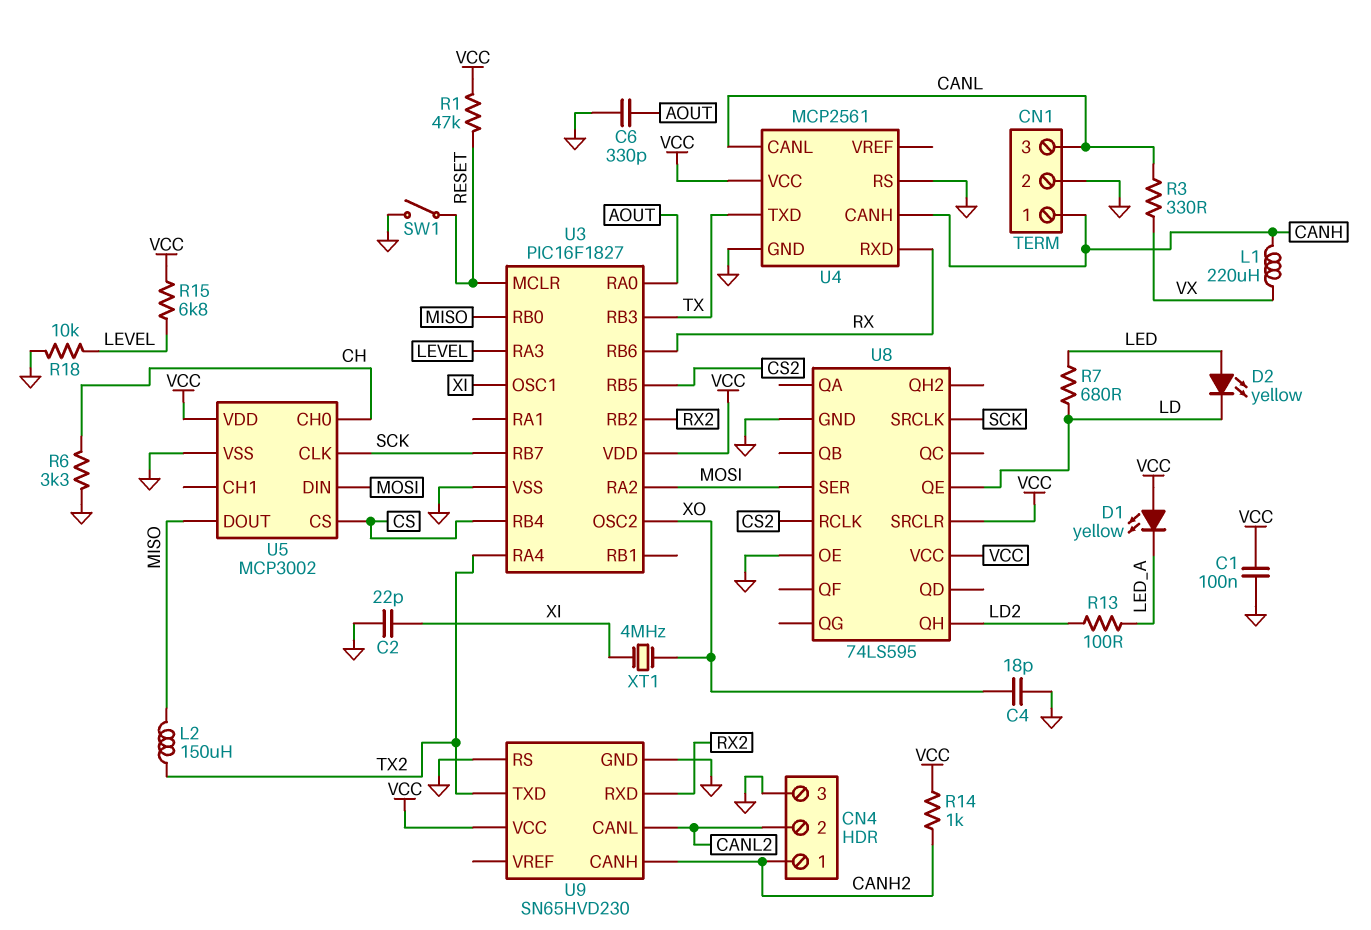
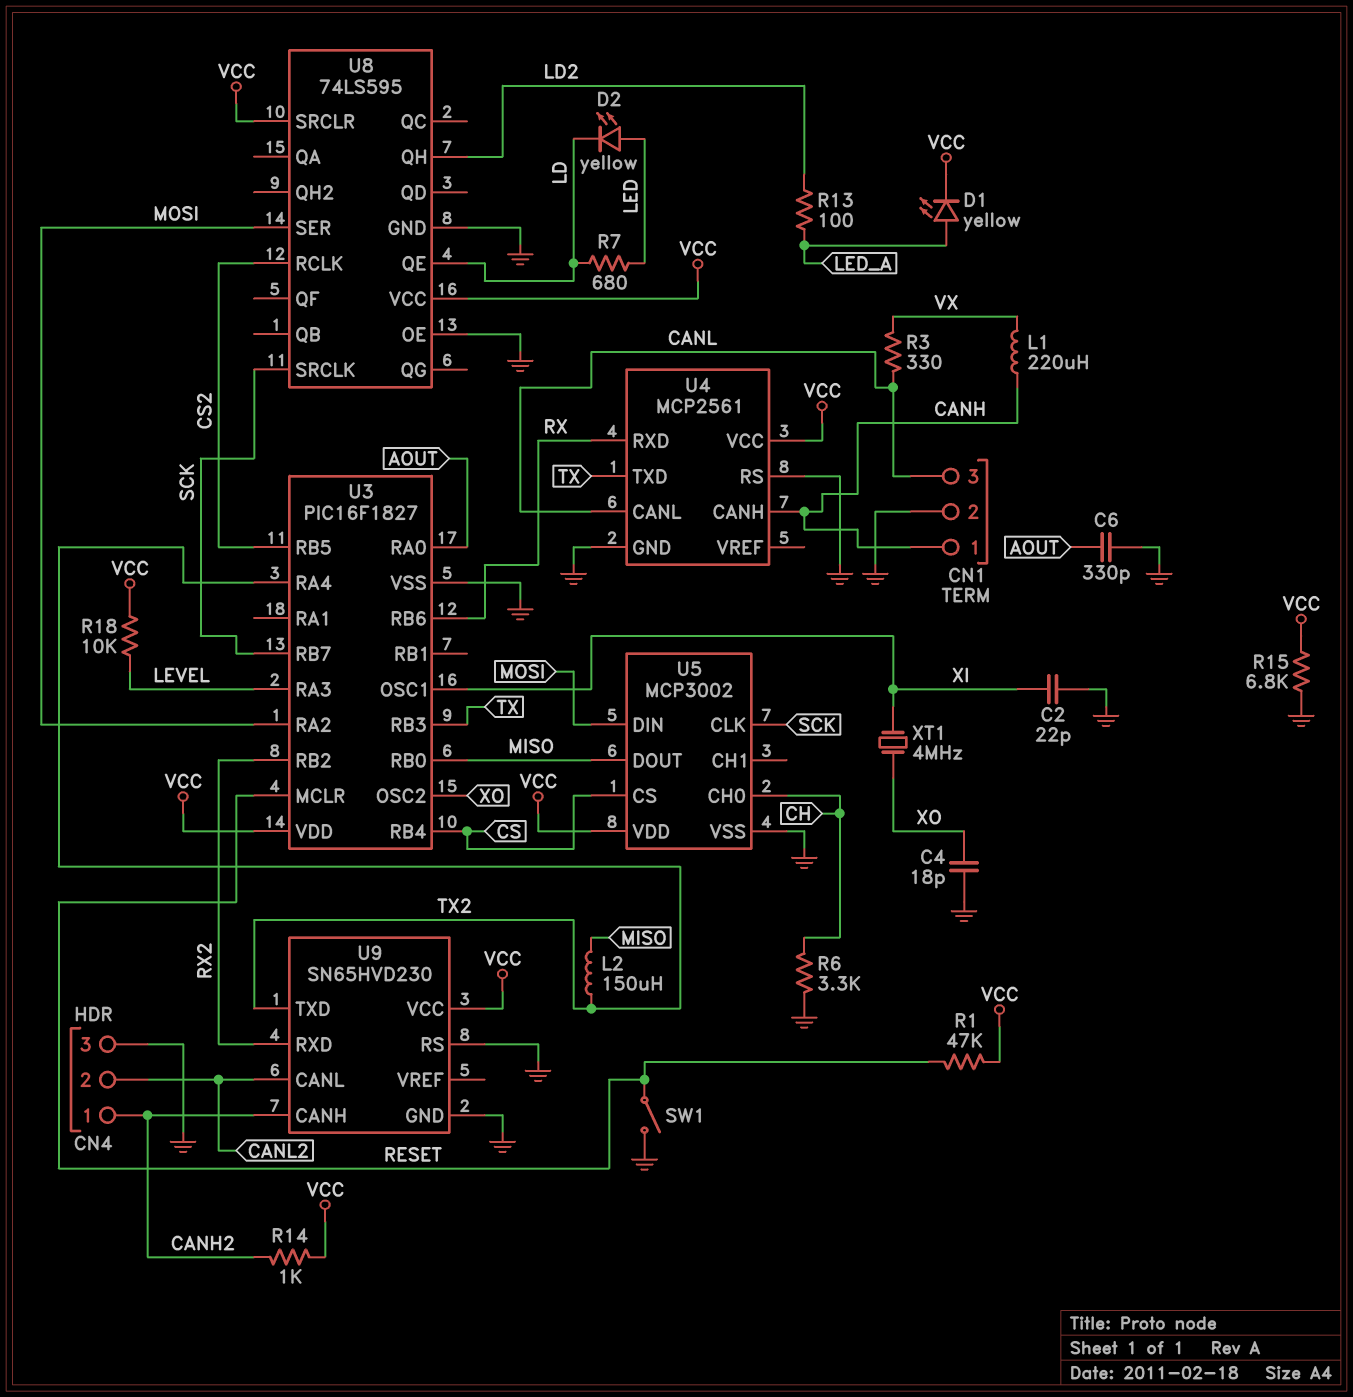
C1: 100nF (GND, VCC) -> none
D1: LED yellow (A VCC, K LED_A) -> LED yellow (A LED_A, K VCC)
R15: 6.8k (LEVEL, VCC) -> 6.8k (GND, VCC)
R18: 10k (GND, LEVEL) -> 10k (LEVEL, VCC)

